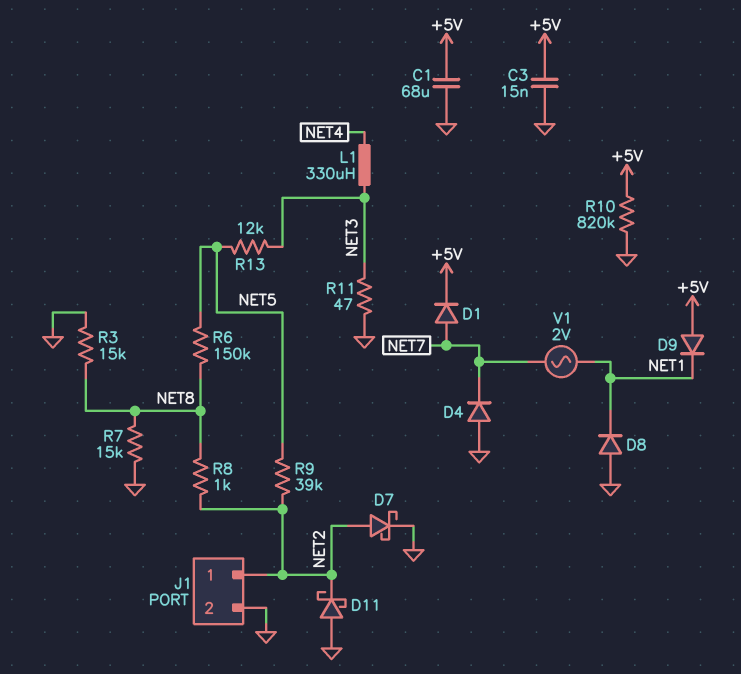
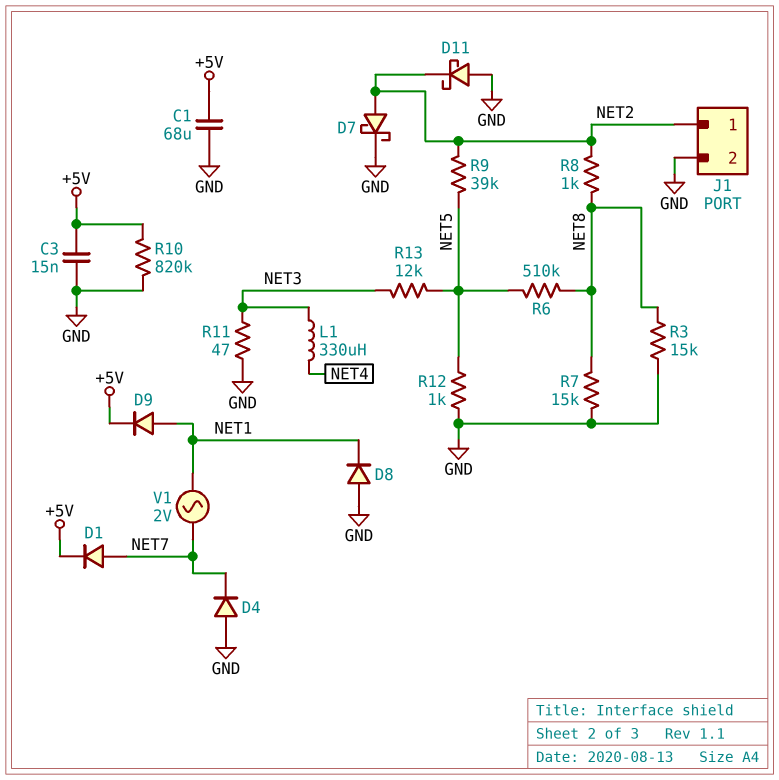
D9: diode (A +5V, K NET1) -> diode (A NET1, K +5V)
R6: 150k (NET5, NET8) -> 510k (NET5, NET8)
R12: none -> 1k (GND, NET5)

